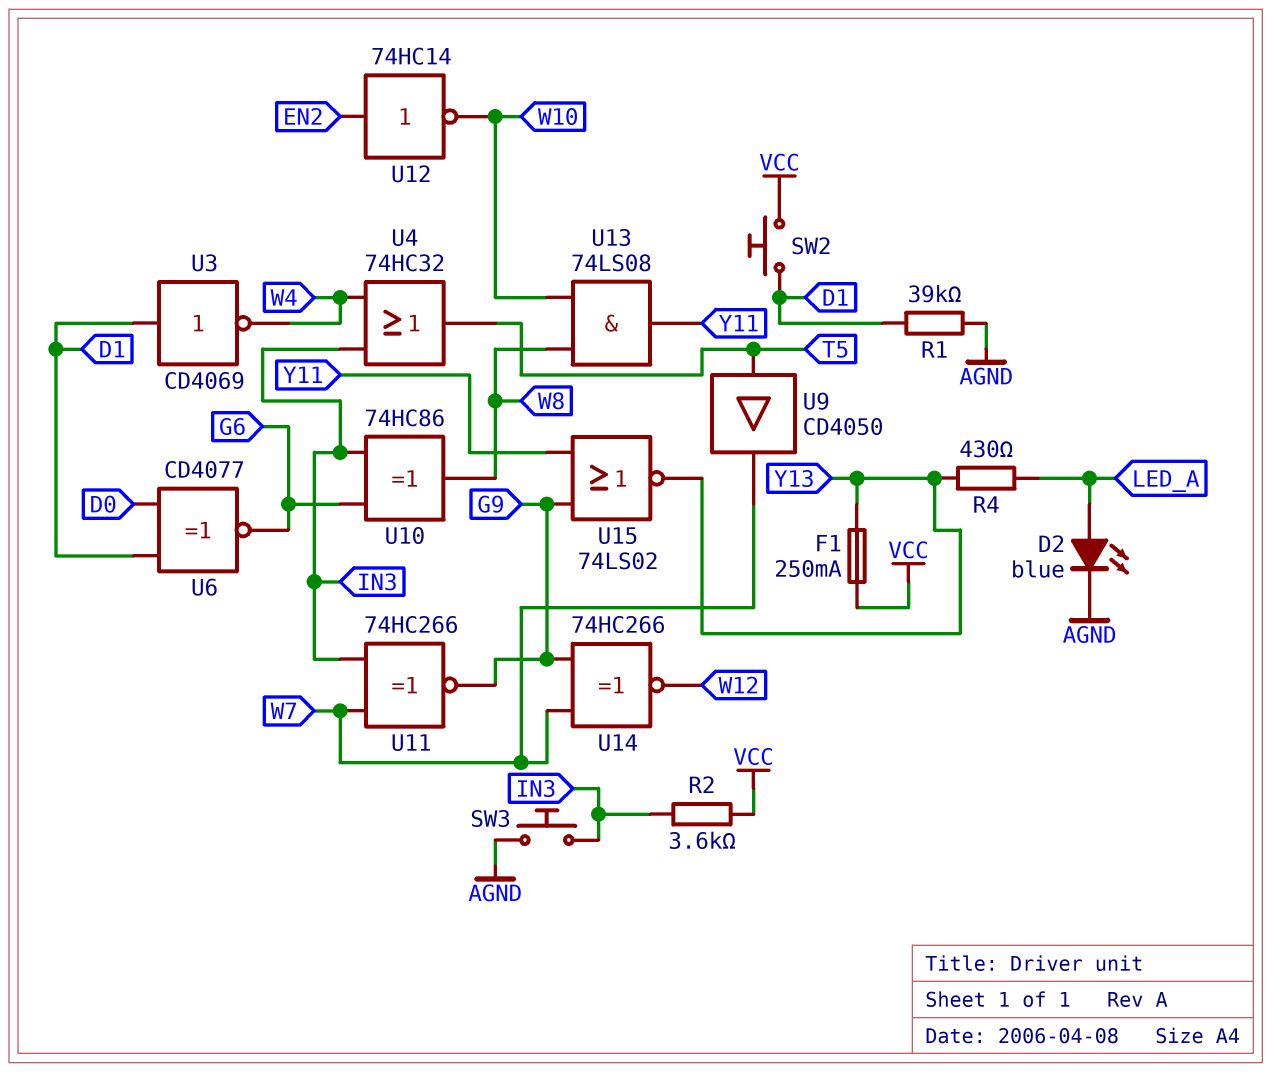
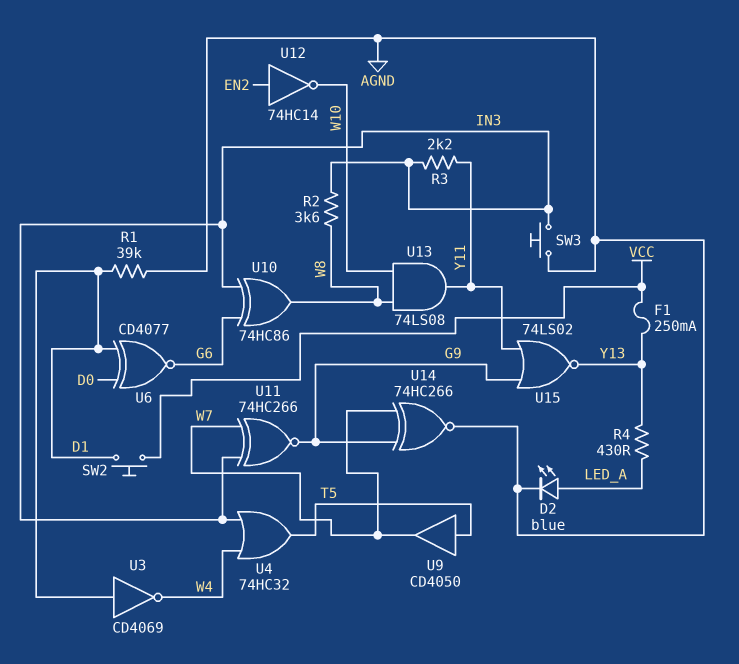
R2: 3.6k (IN3, VCC) -> 3.6k (IN3, W8)
R3: none -> 2.2k (IN3, Y11)
U14: XNOR 74HC266 (in G9, in W7, out W12) -> XNOR 74HC266 (in G9, in W7, out AGND)

